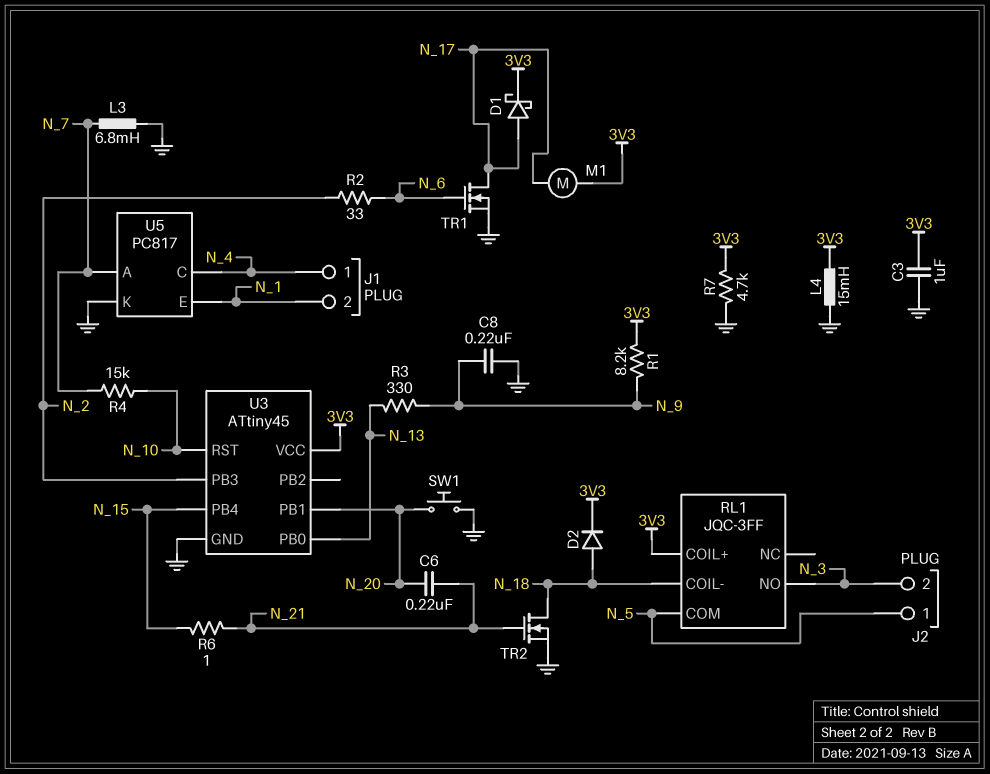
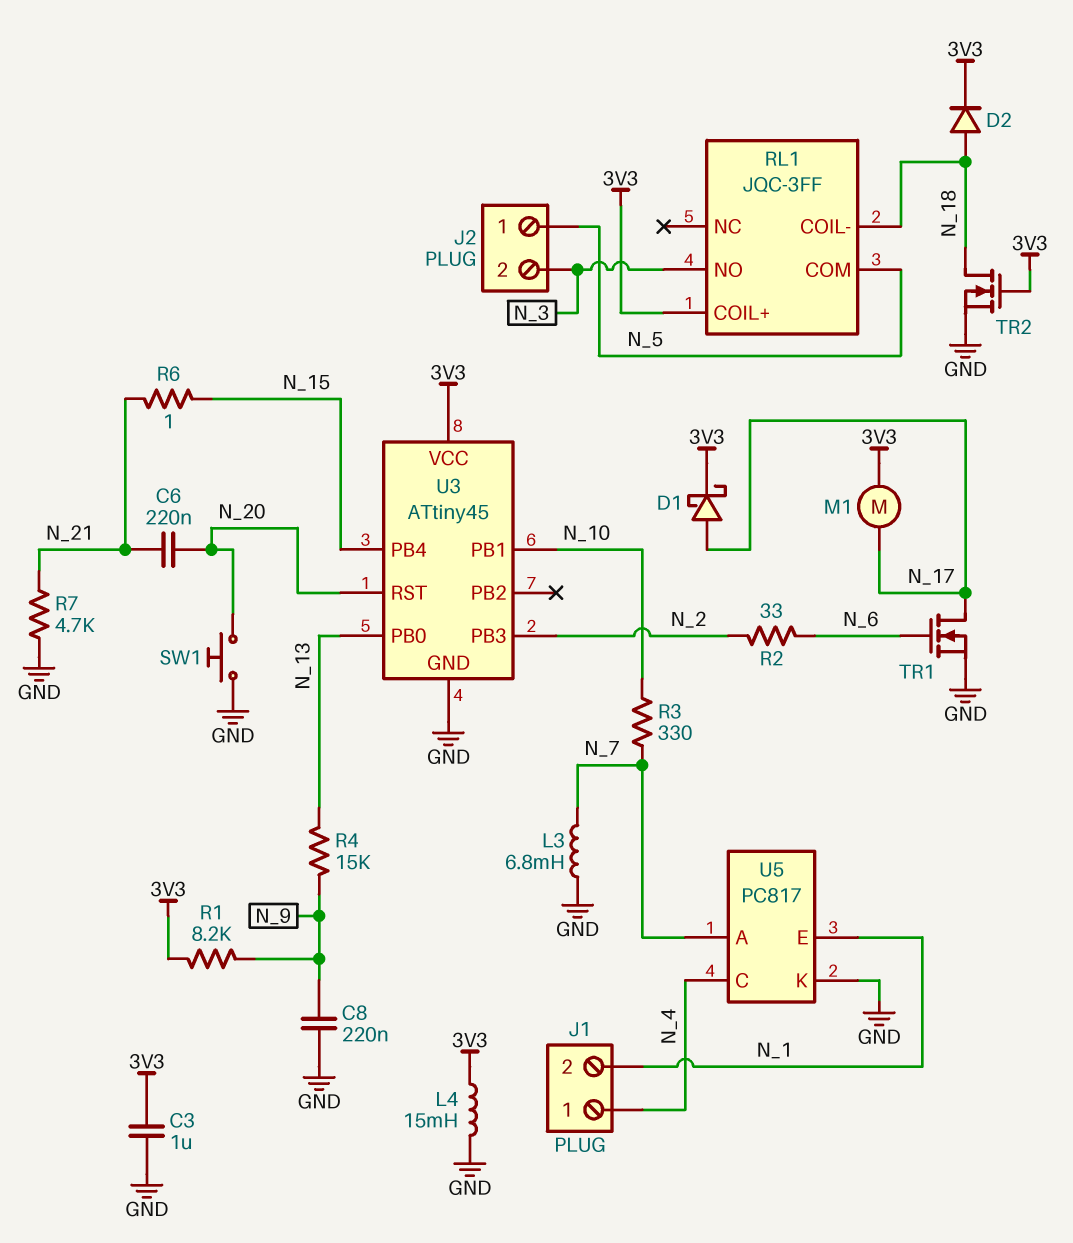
R3: 330 (N_9, N_13) -> 330 (N_7, N_10)
R4: 15k (N_7, N_10) -> 15k (N_9, N_13)
R7: 4.7k (3V3, GND) -> 4.7k (GND, N_21)
TR2: NMOS (G N_21, D N_18, S GND) -> NMOS (G 3V3, D N_18, S GND)
U3 pin PB1: N_20 -> N_10
U3 pin RST: N_10 -> N_20

